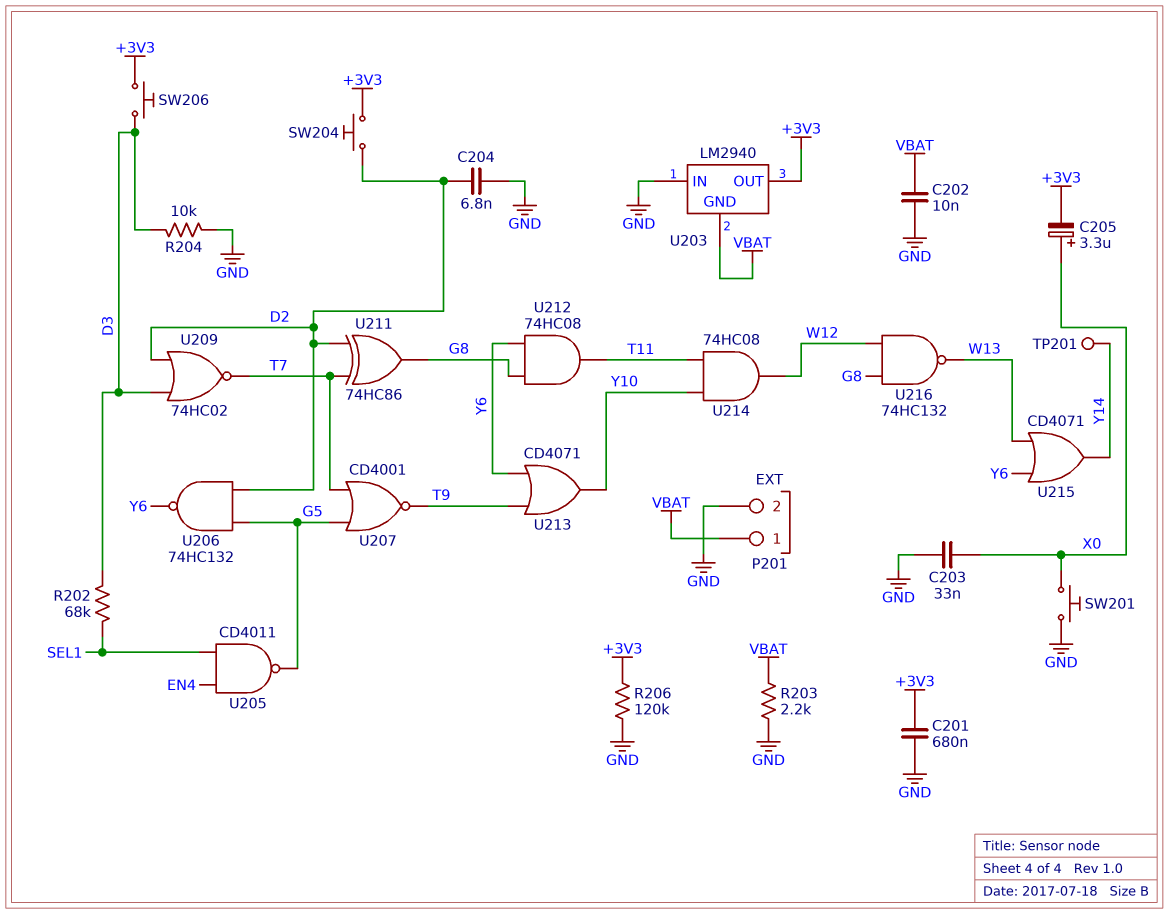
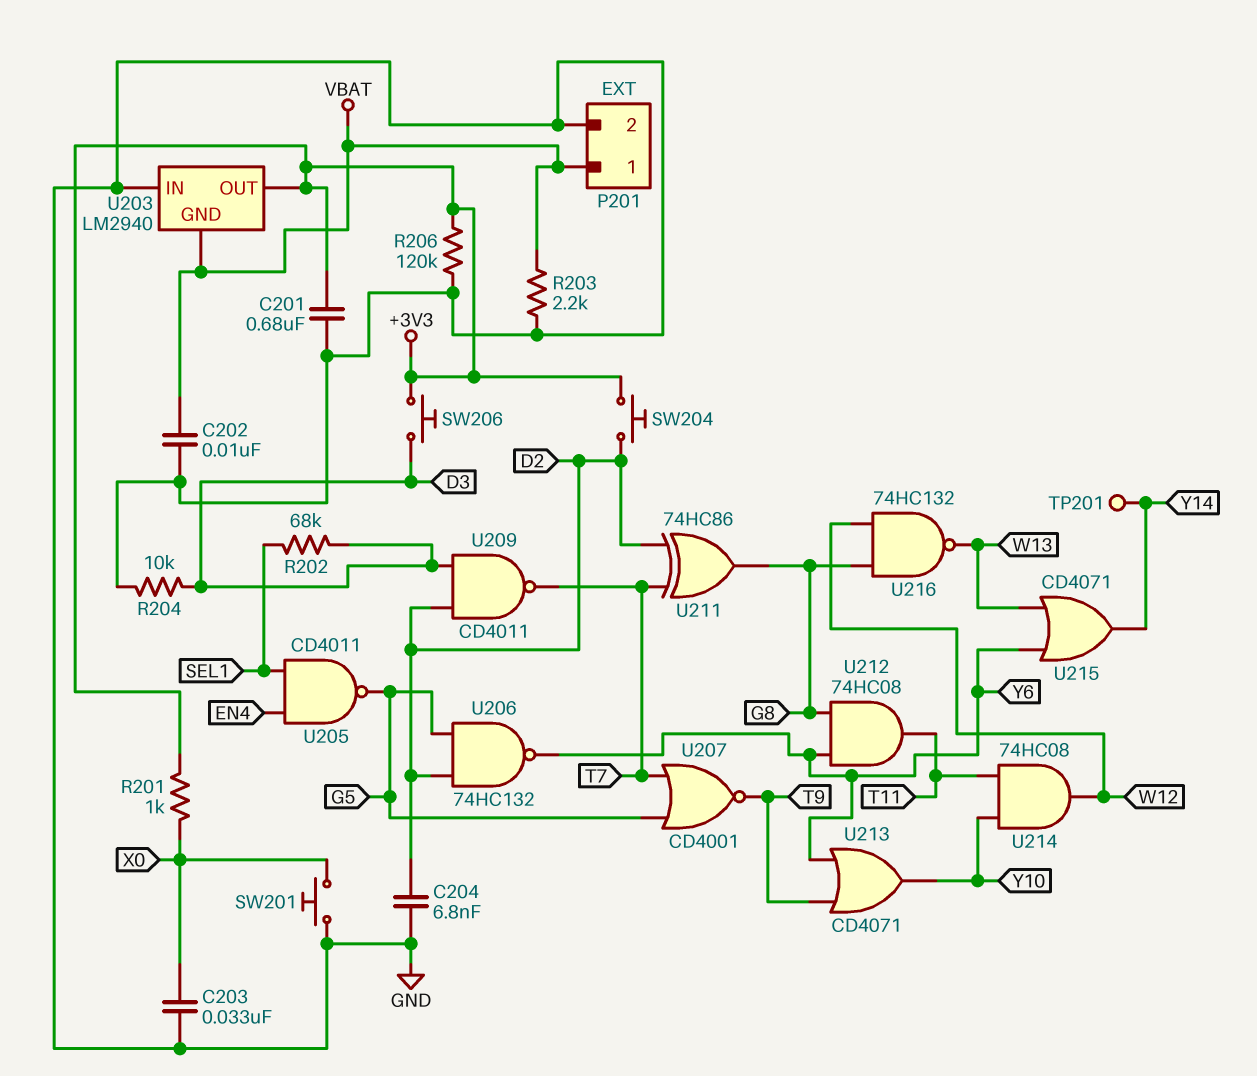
C205: 3.3uF (plus X0, minus +3V3) -> none
R201: none -> 1k (+3V3, X0)
U209: NOR 74HC02 (in D2, in D3, out T7) -> NAND CD4011 (in D2, in D3, out T7)

